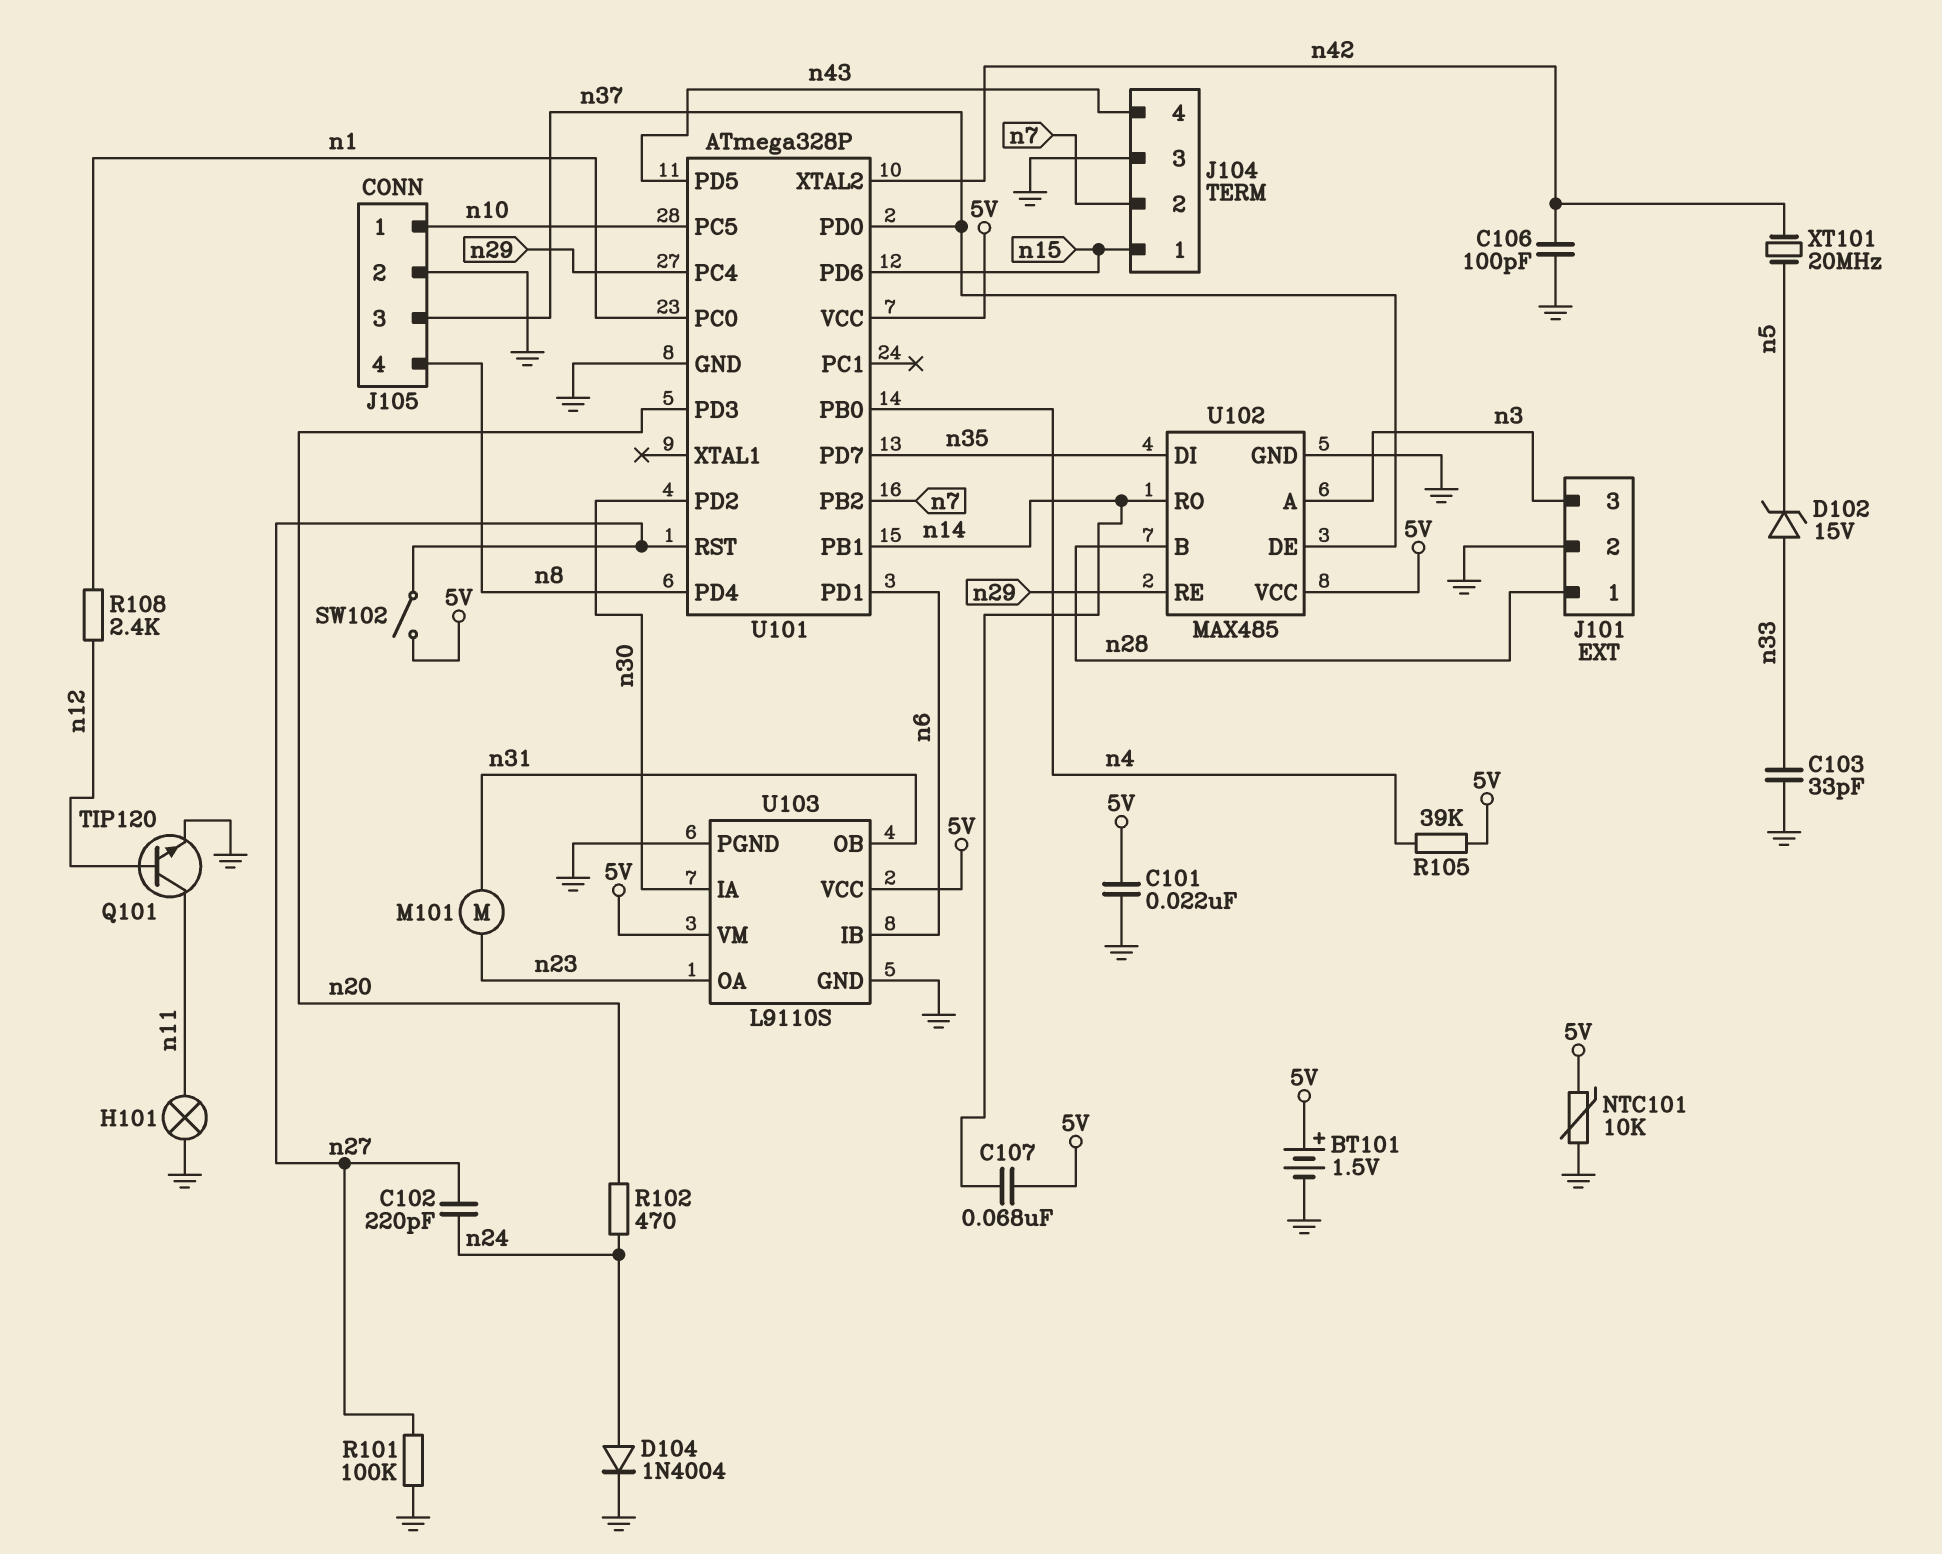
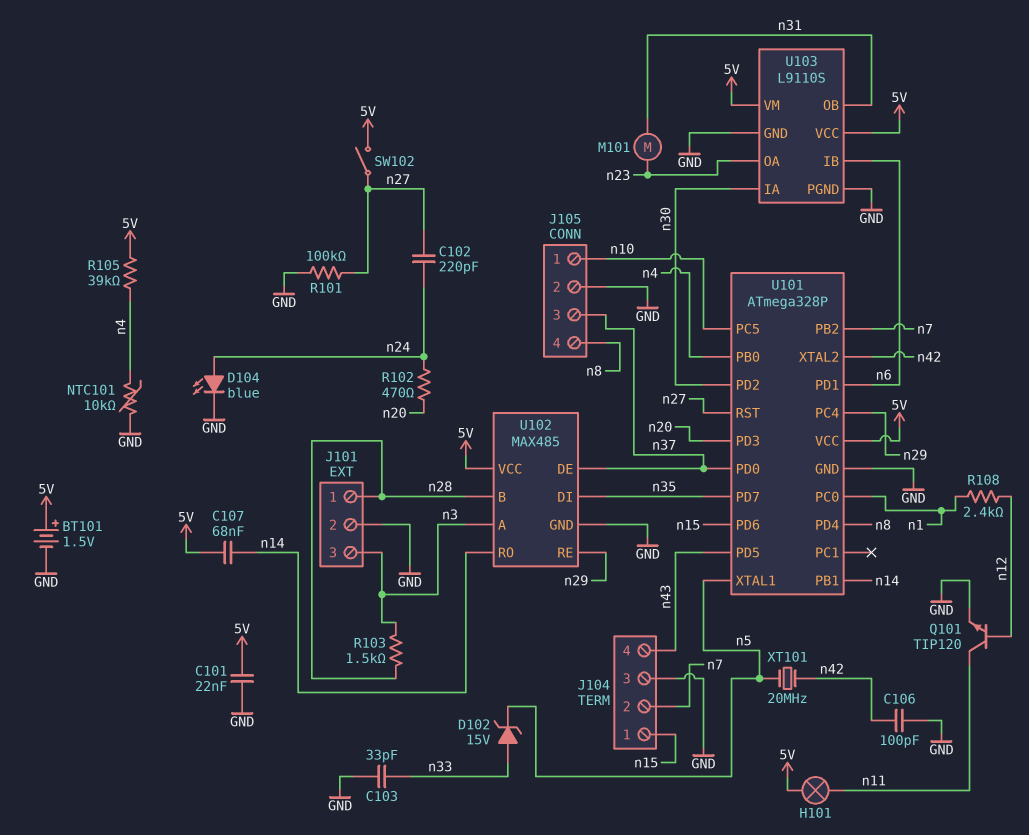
D104: diode 1N4004 (A n24, K GND) -> LED blue (A n24, K GND)
H101: lamp (GND, n11) -> lamp (5V, n11)
NTC101: 10k (5V, GND) -> 10k (GND, n4)
R103: none -> 1.5k (n3, n28)
U101 pin XTAL1: none -> n5

